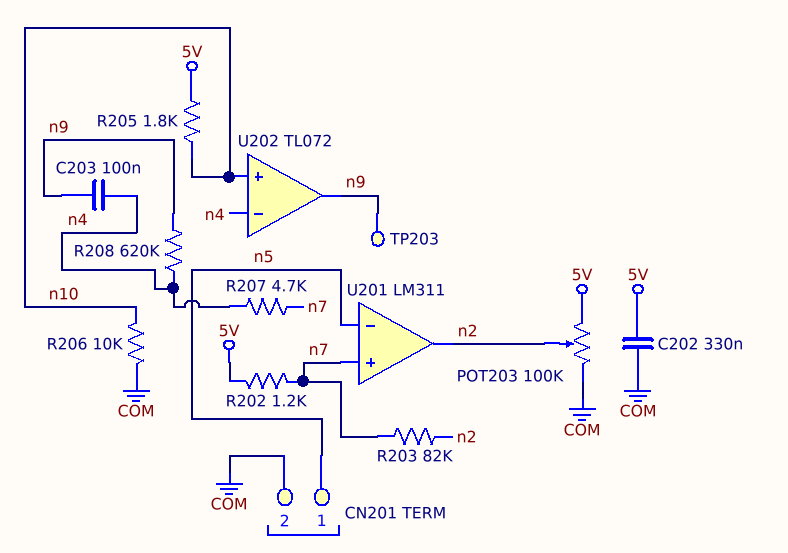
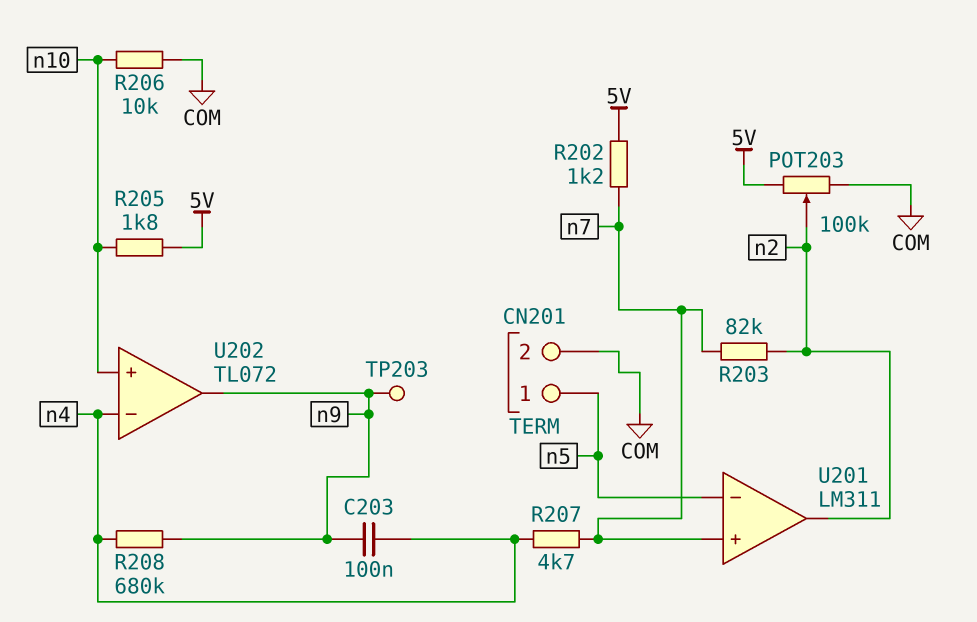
C202: 330nF (5V, COM) -> none
R208: 620k (n4, n9) -> 680k (n4, n9)

